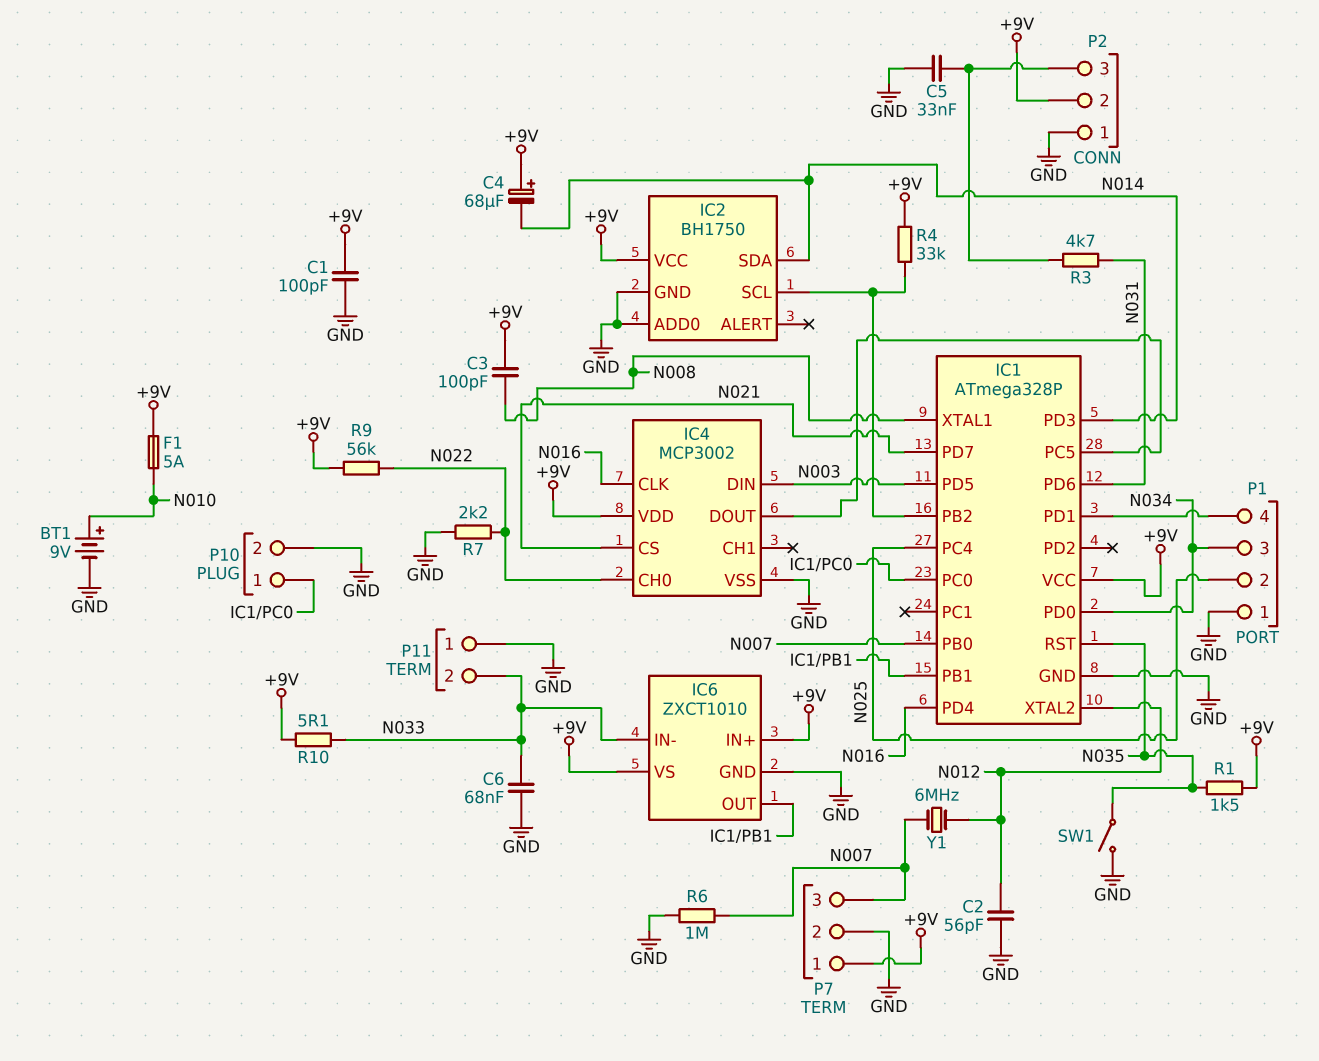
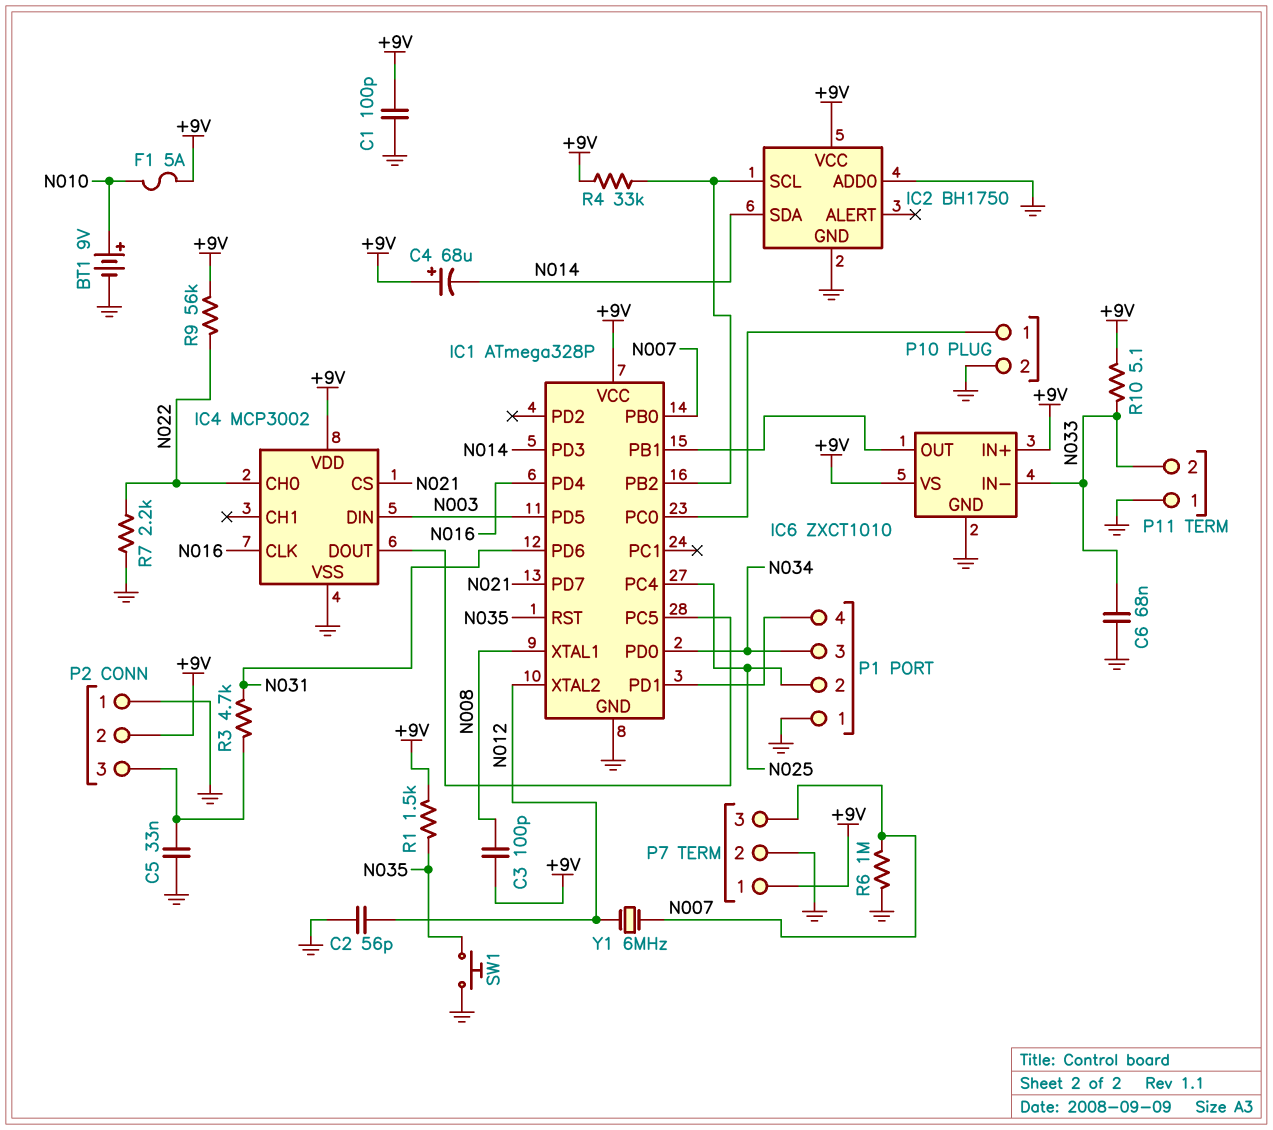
SW1: switch (GND, N035) -> button (GND, N035)

